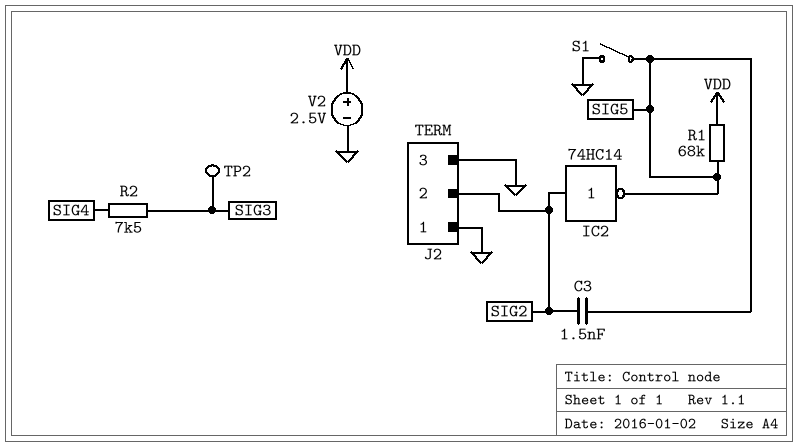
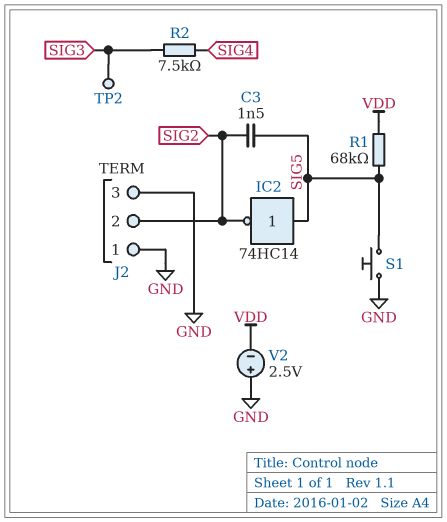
IC2: NOT 74HC14 (in SIG2, out SIG5) -> NOT 74HC14 (in SIG5, out SIG2)
S1: switch (GND, SIG5) -> button (GND, SIG5)
V2: 2.5V (plus VDD, minus GND) -> 2.5V (plus GND, minus VDD)

